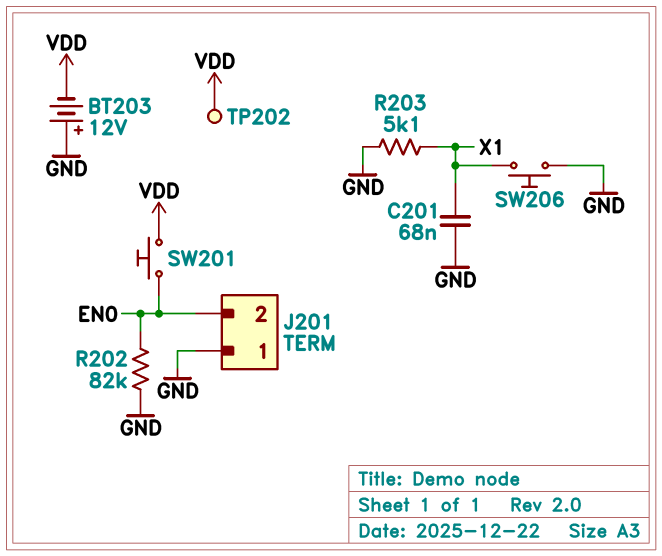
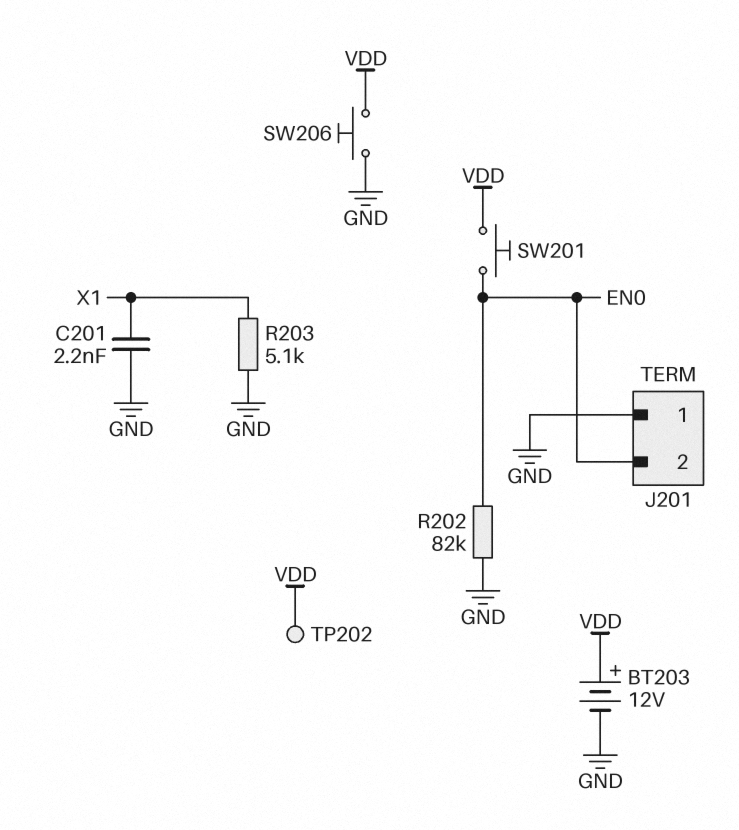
BT203: 12V (plus GND, minus VDD) -> 12V (plus VDD, minus GND)
C201: 68nF (GND, X1) -> 2.2nF (GND, X1)
SW206: button (GND, X1) -> button (GND, VDD)

